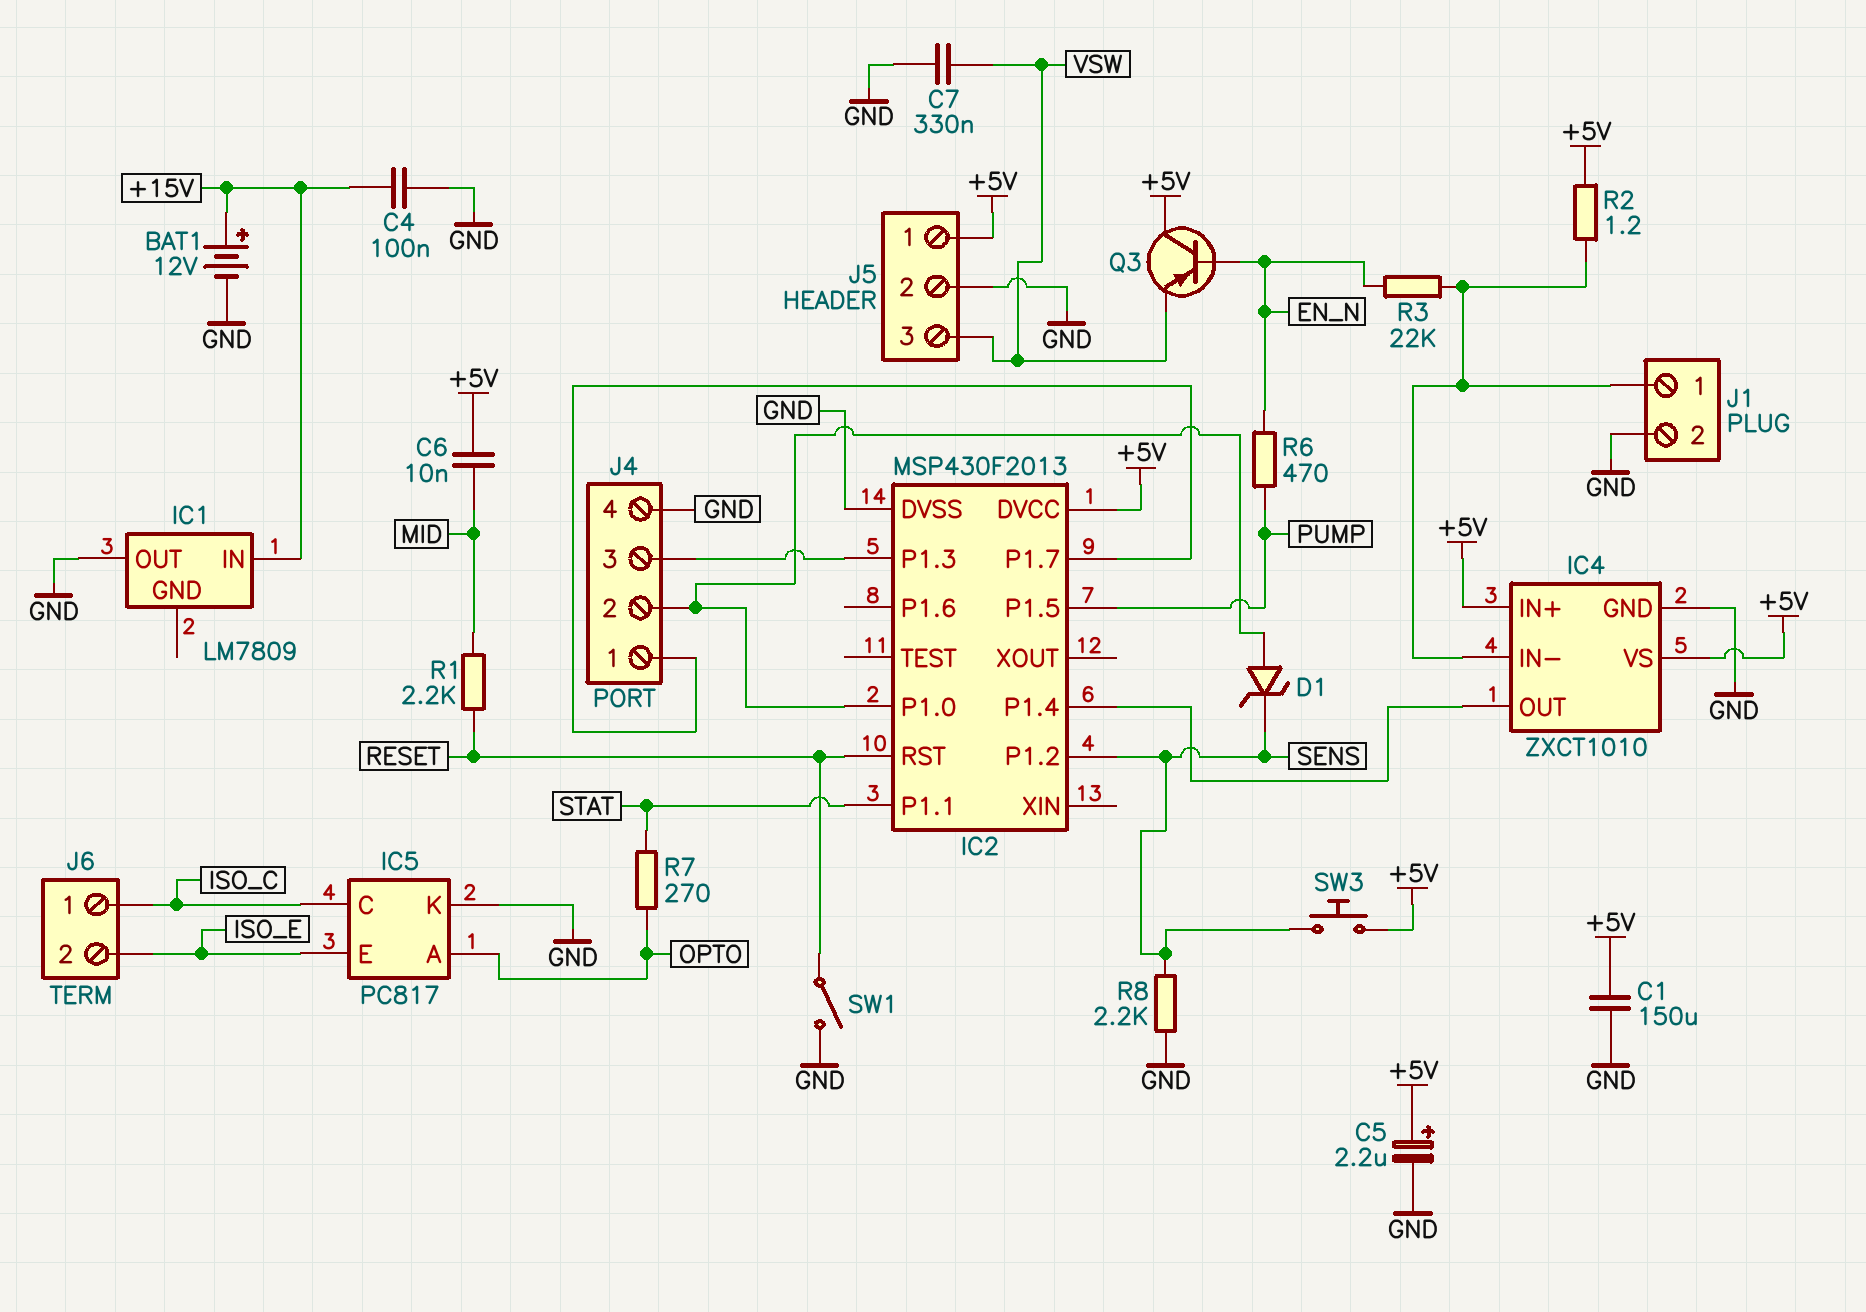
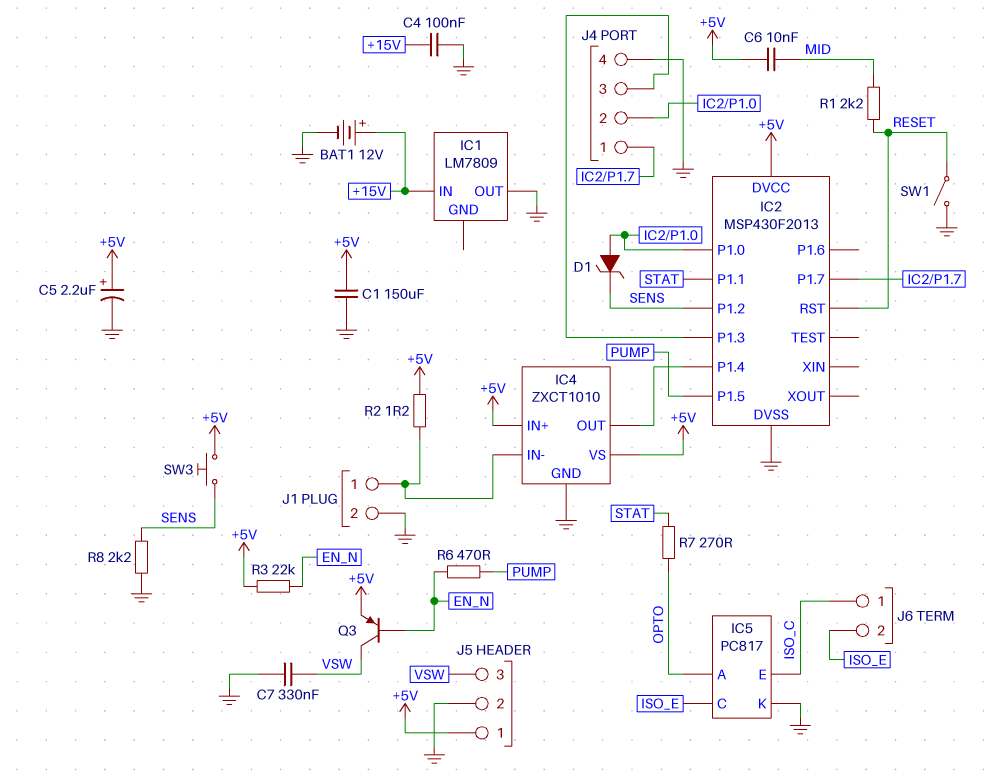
IC5 pin C: ISO_C -> ISO_E
IC5 pin E: ISO_E -> ISO_C
Q3: PNP (B EN_N, C +5V, E VSW) -> PNP (B EN_N, C VSW, E +5V)
R3: 22k (EN_N, IC4/IN-) -> 22k (+5V, EN_N)

